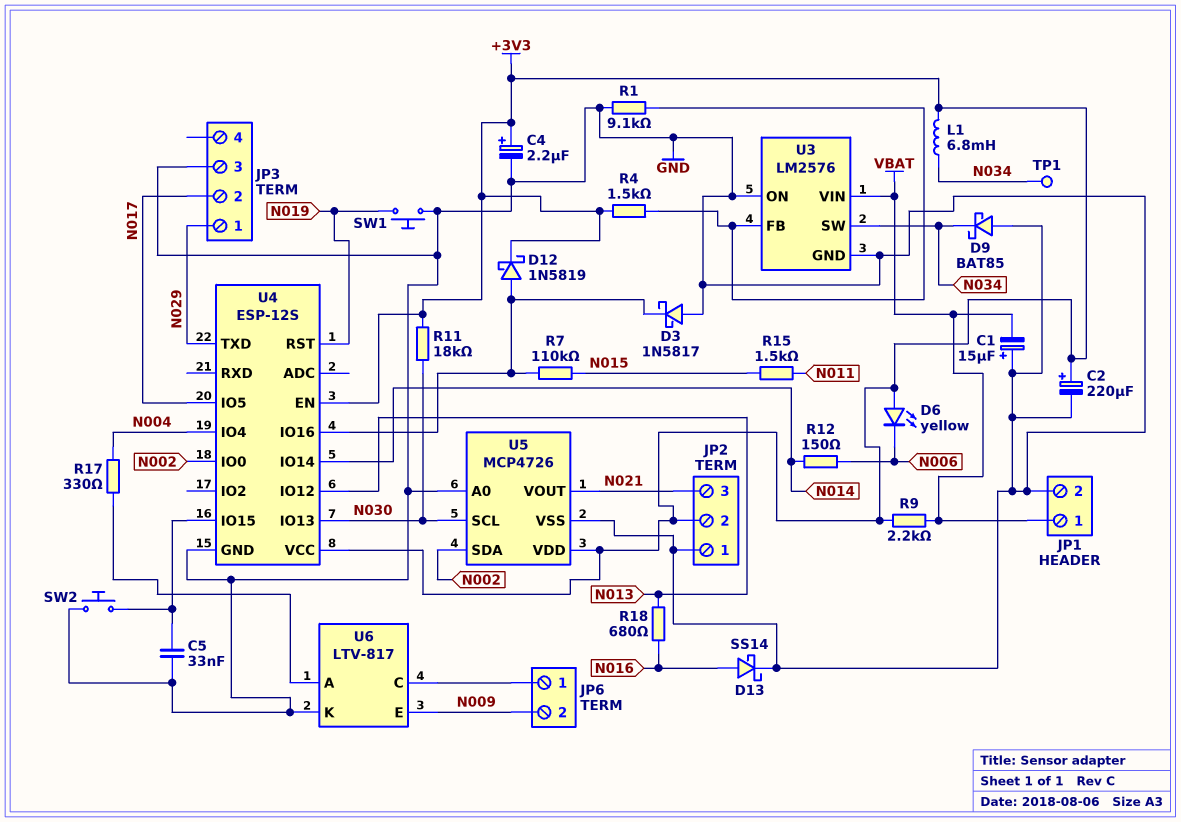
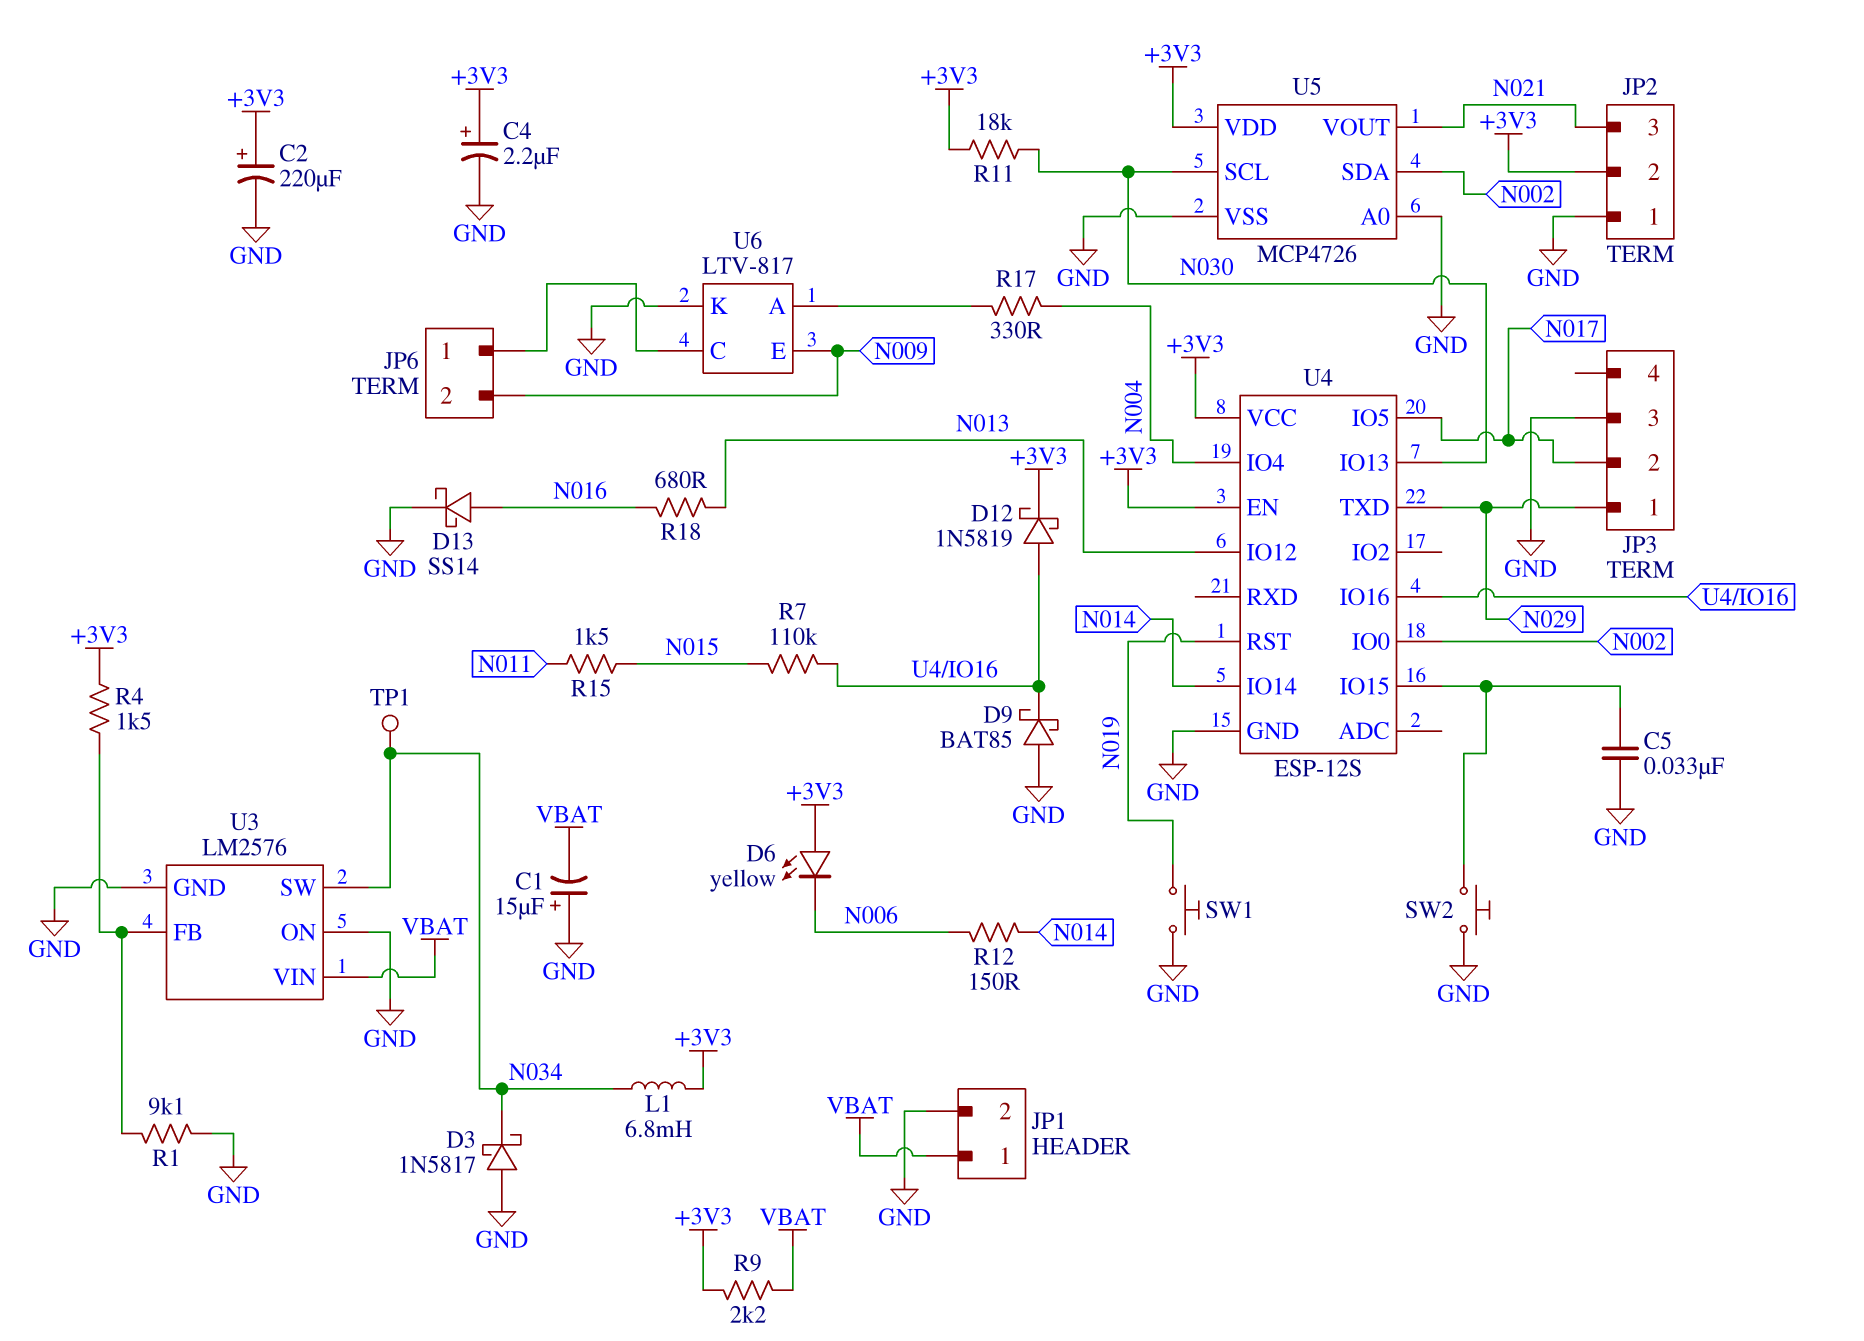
D3: schottky 1N5817 (A GND, K U4/IO16) -> schottky 1N5817 (A GND, K N034)
D9: schottky BAT85 (A GND, K N034) -> schottky BAT85 (A GND, K U4/IO16)

